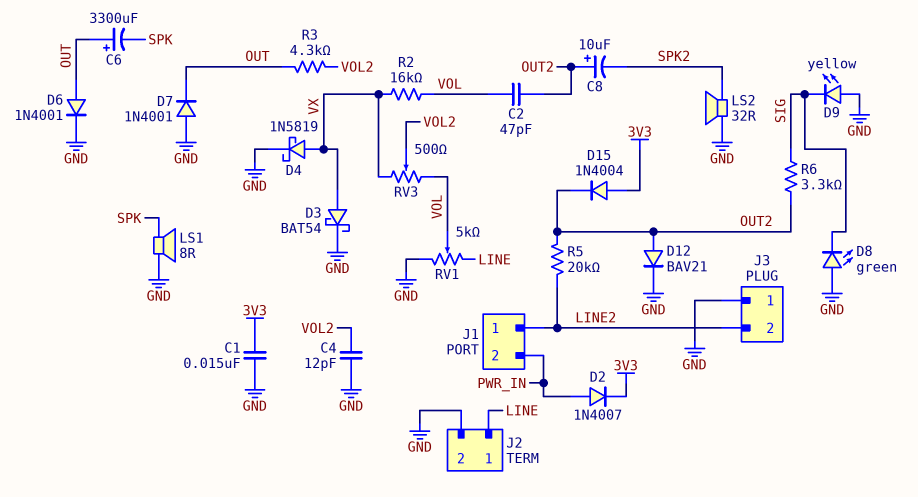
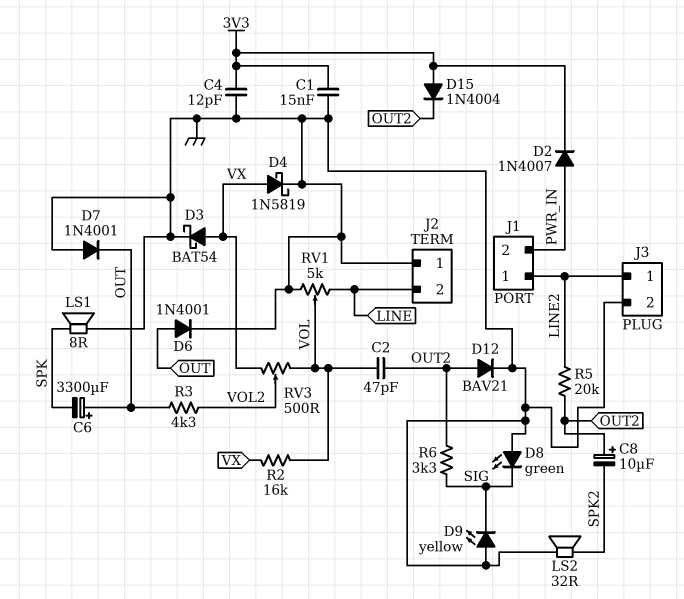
C4: 12pF (GND, VOL2) -> 12pF (3V3, GND)
J2 pin 1: LINE -> GND
J2 pin 2: GND -> LINE
J3 pin 1: GND -> LINE2
J3 pin 2: LINE2 -> GND

